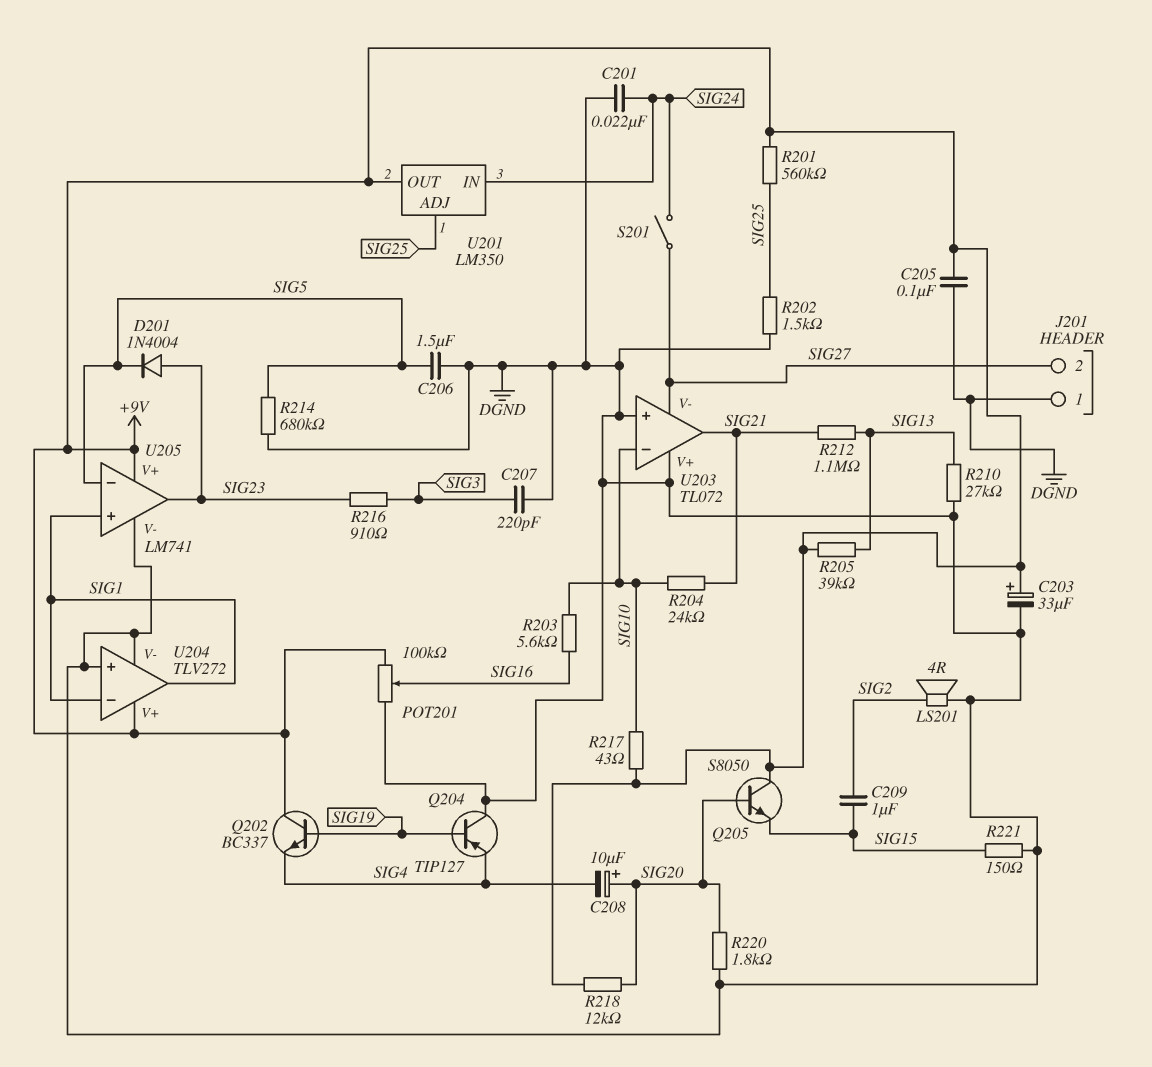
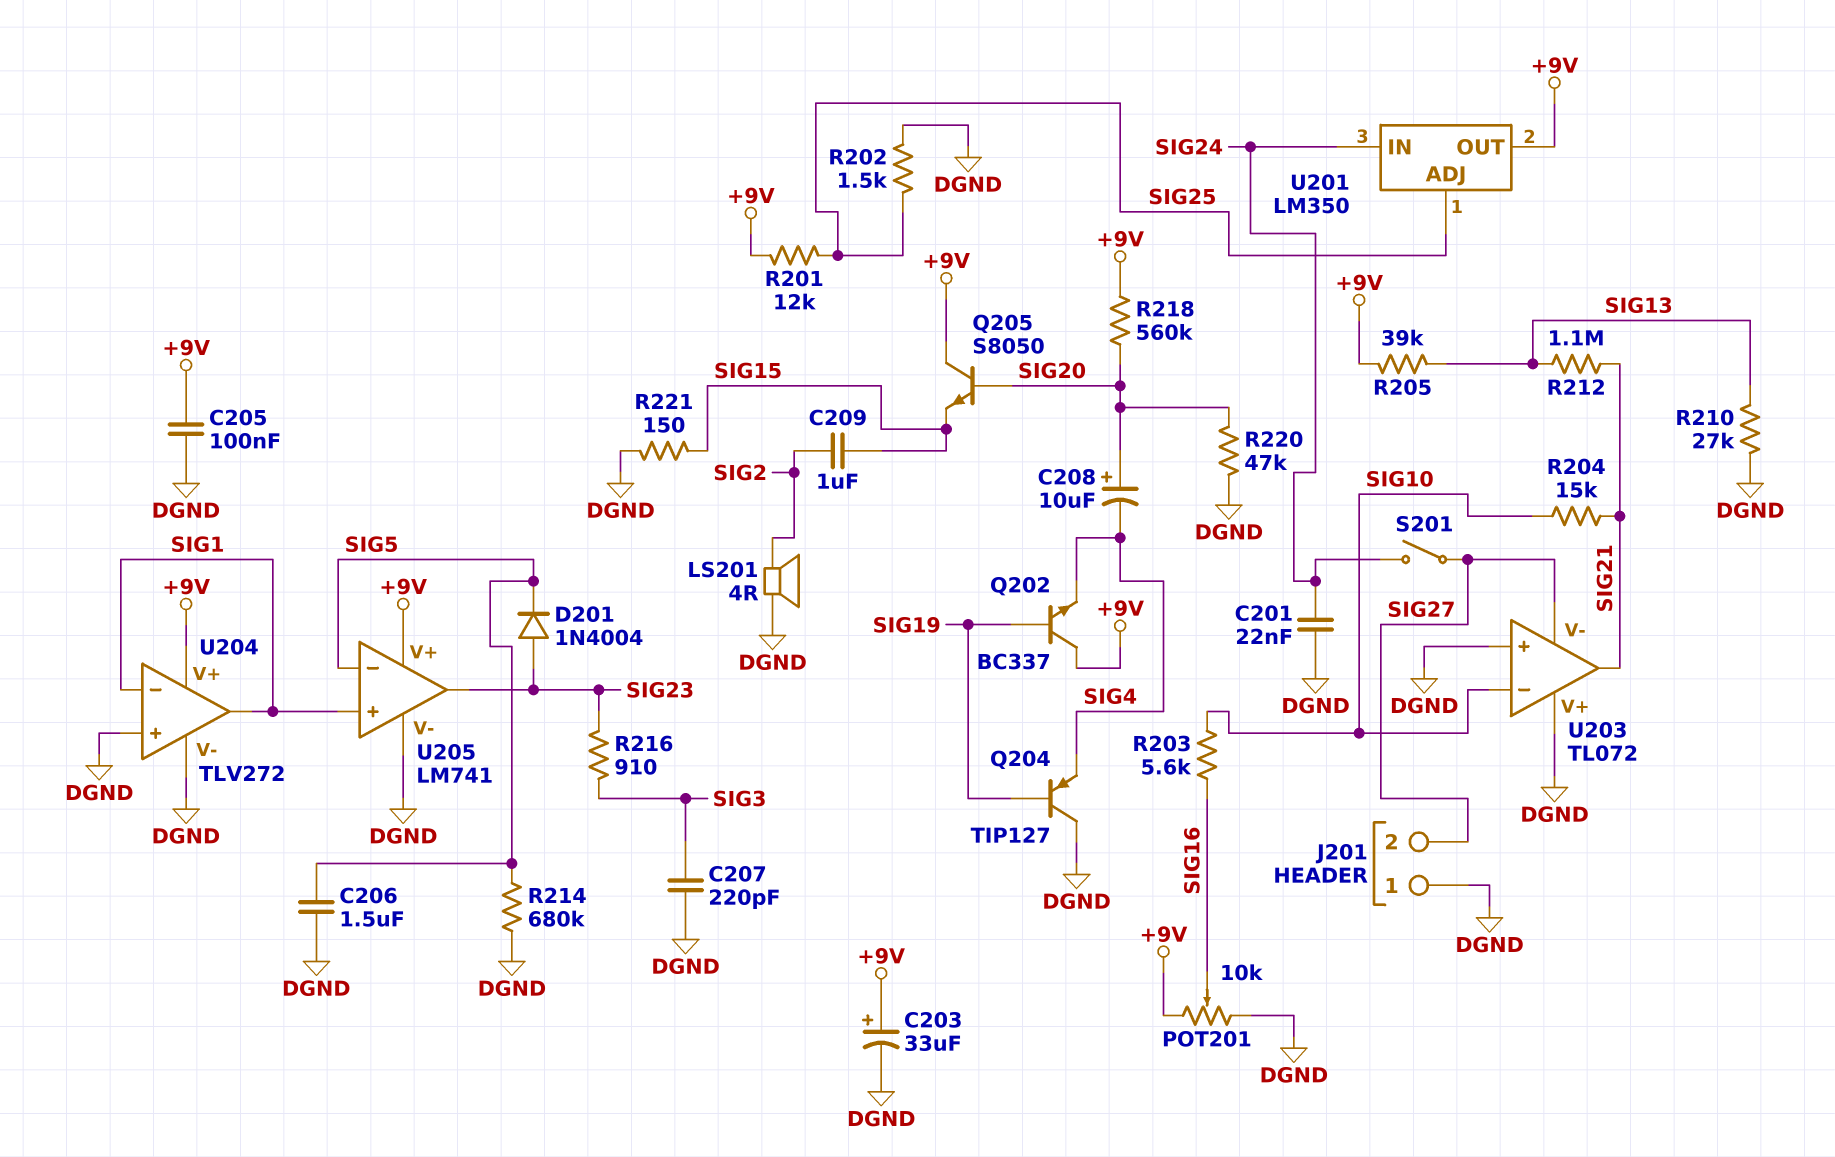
POT201: 100k (+9V, DGND, wiper SIG16) -> 10k (+9V, DGND, wiper SIG16)
R201: 560k (+9V, SIG25) -> 12k (+9V, SIG25)
R204: 24k (SIG10, SIG21) -> 15k (SIG10, SIG21)
R217: 43 (+9V, SIG10) -> none
R218: 12k (+9V, SIG20) -> 560k (+9V, SIG20)
R220: 1.8k (DGND, SIG20) -> 47k (DGND, SIG20)

